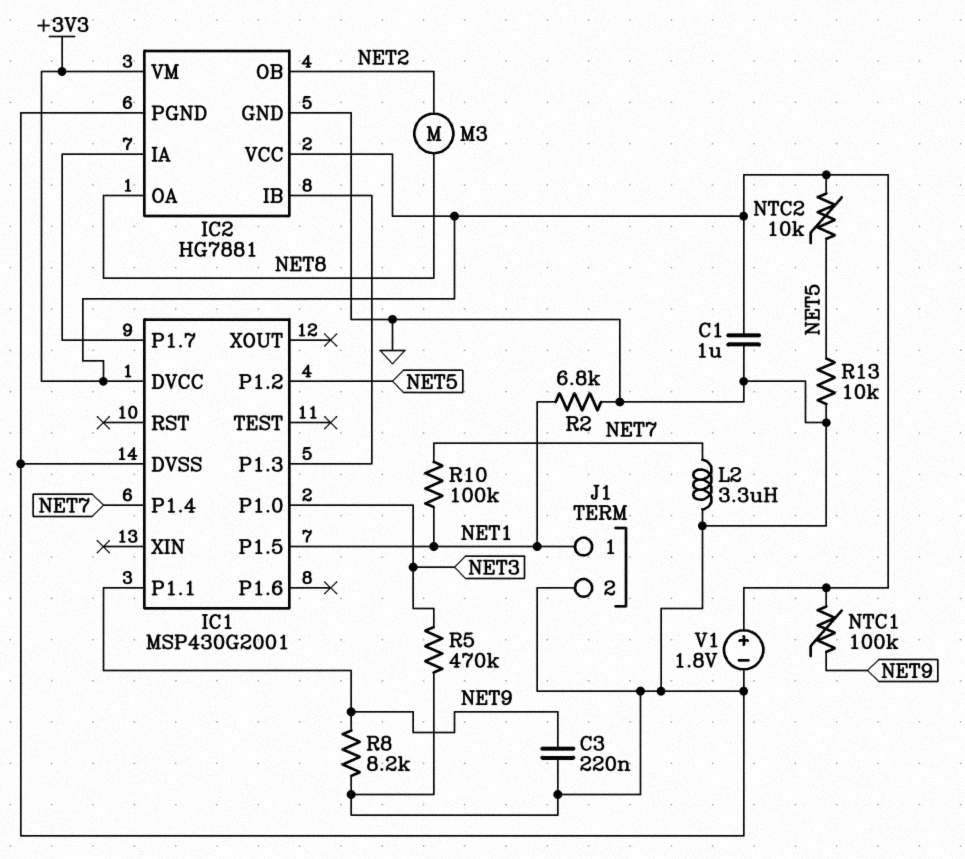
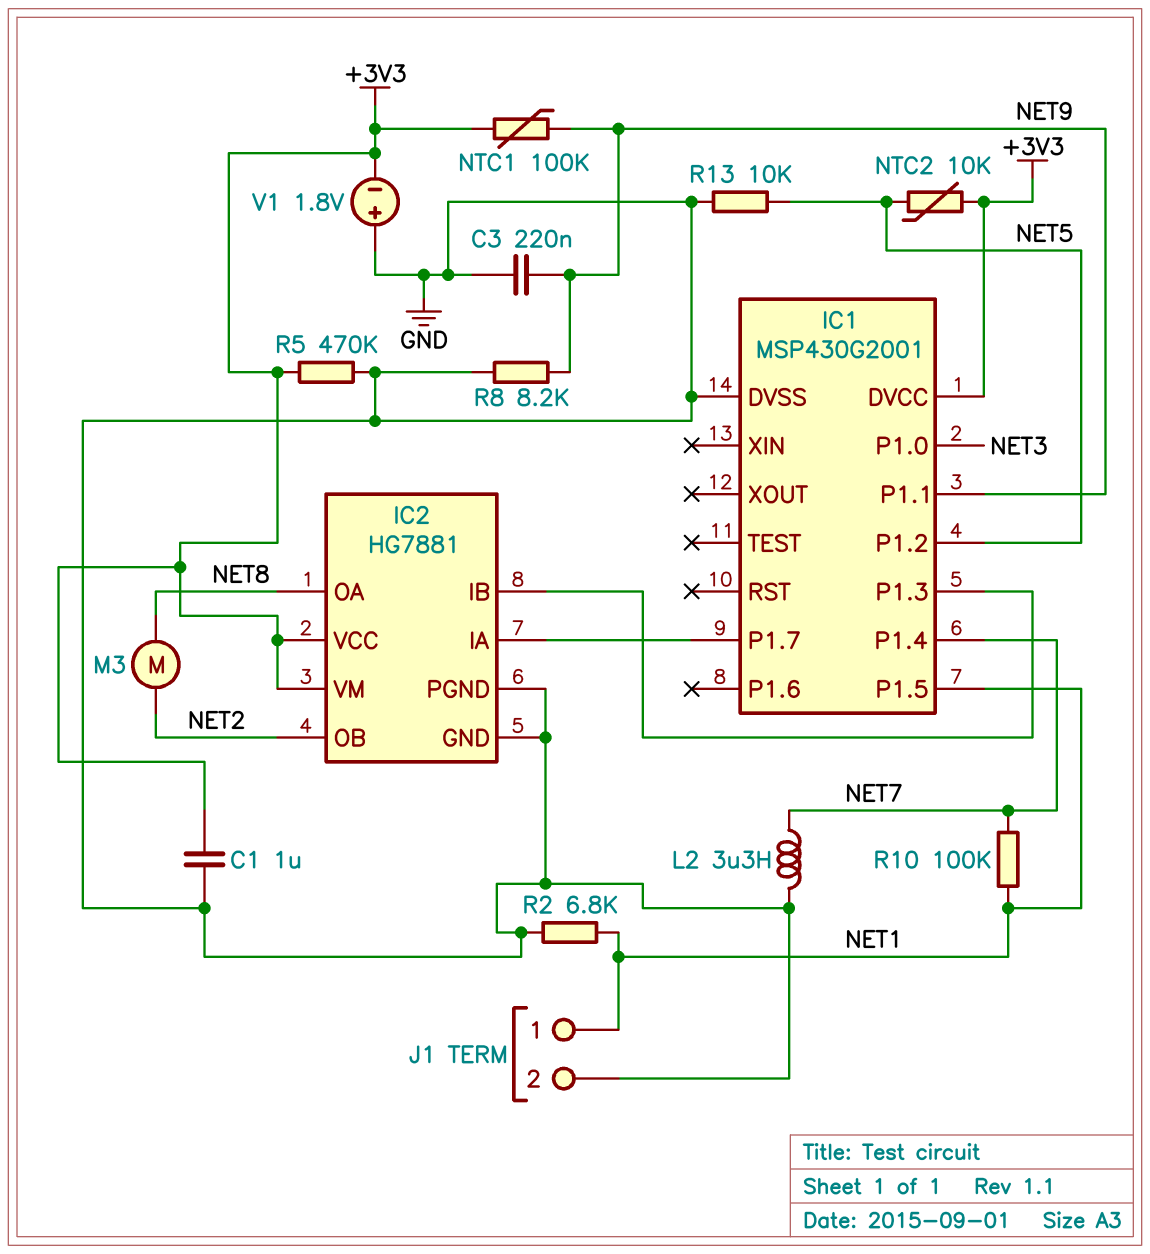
R5: 470k (GND, NET3) -> 470k (+3V3, GND)
V1: 1.8V (plus +3V3, minus GND) -> 1.8V (plus GND, minus +3V3)

